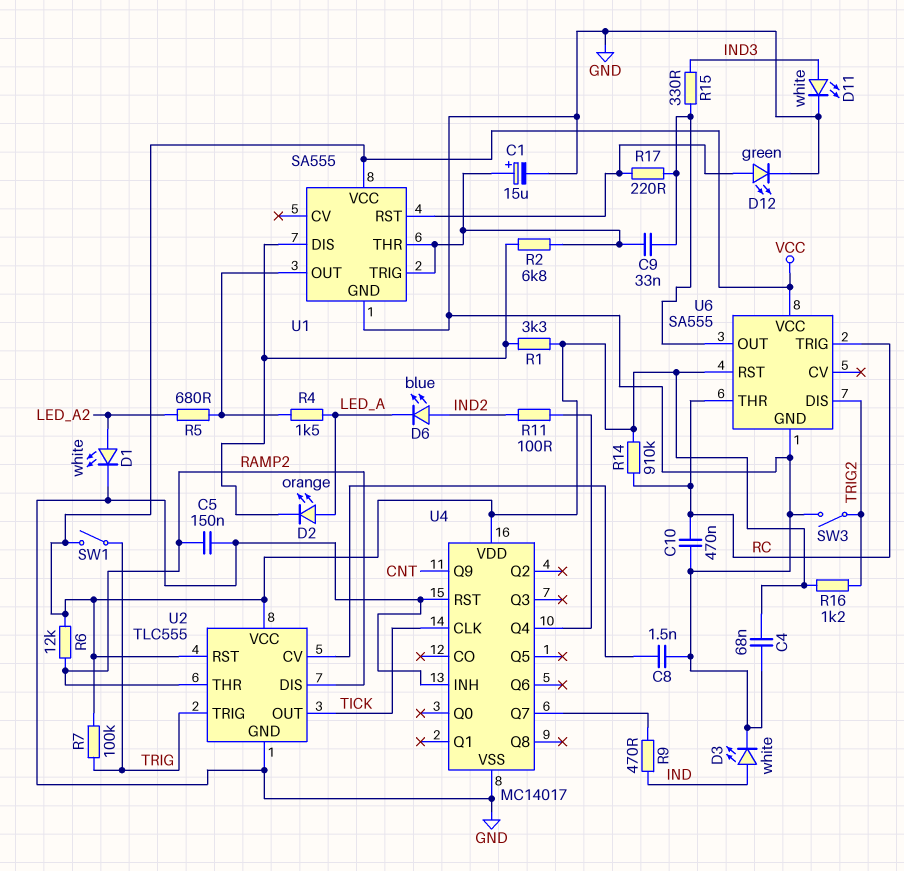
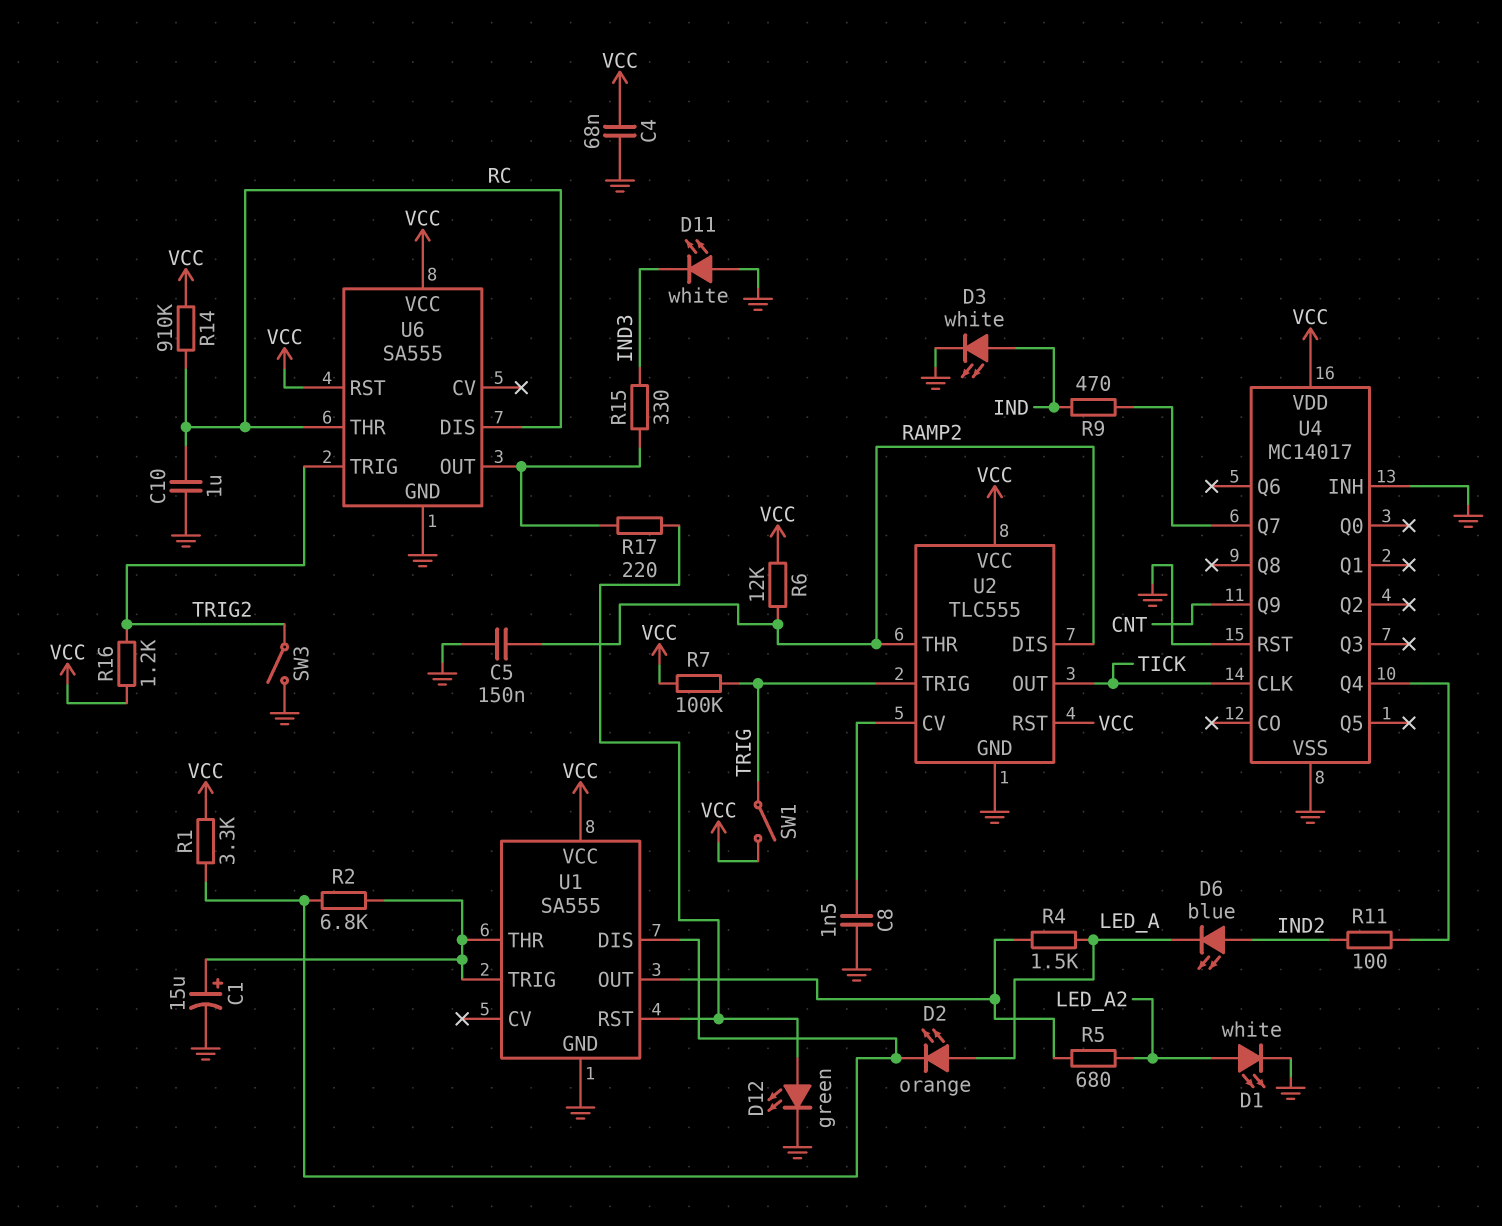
C9: 33nF (U1/THR, U6/OUT) -> none
C10: 470nF (GND, RC) -> 1uF (GND, RC)
D11: LED white (A IND3, K GND) -> LED white (A GND, K IND3)
U6 pin DIS: TRIG2 -> RC
U6 pin TRIG: RC -> TRIG2

